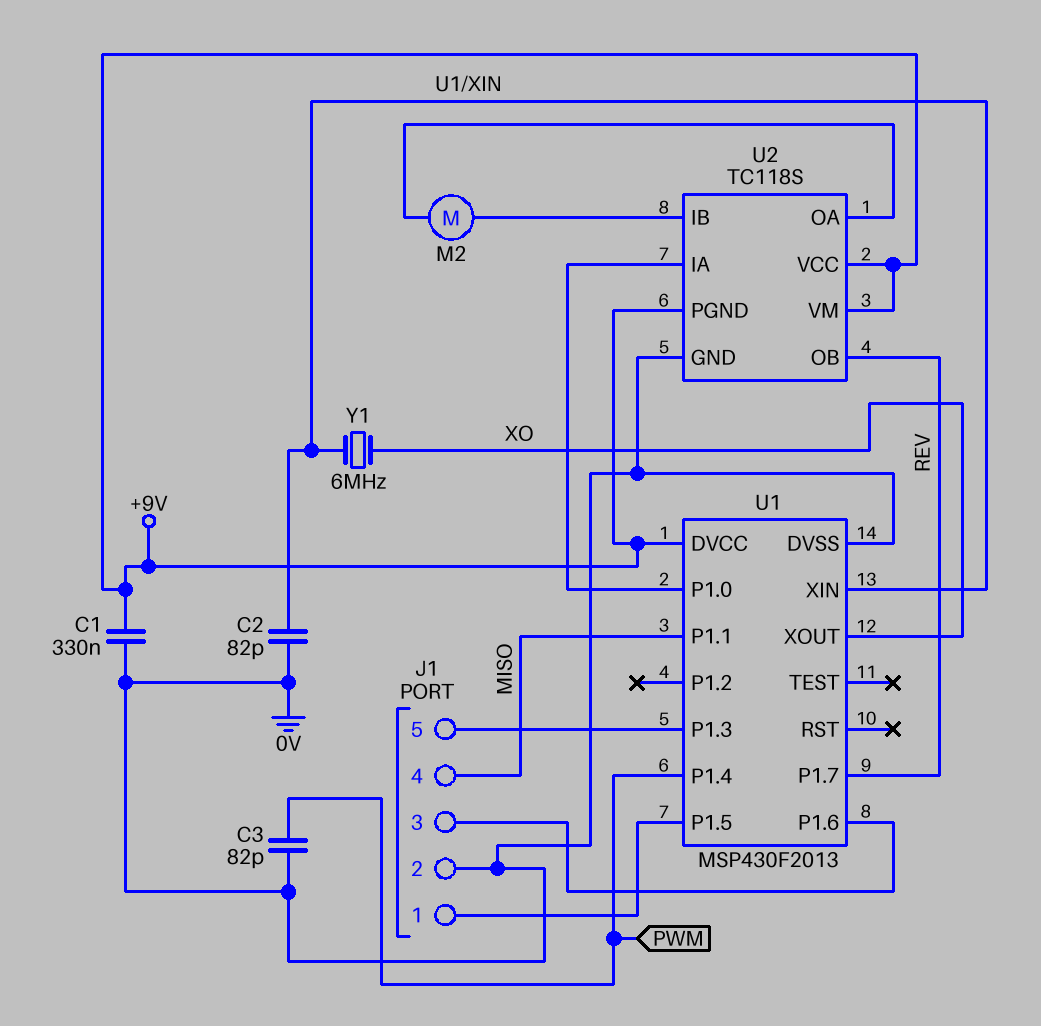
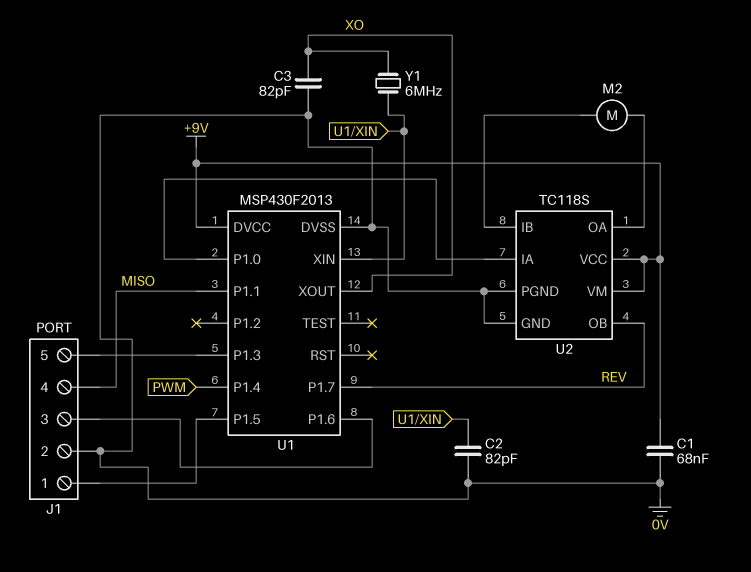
C1: 330nF (+9V, 0V) -> 68nF (+9V, 0V)
C3: 82pF (0V, PWM) -> 82pF (0V, XO)
U2 pin PGND: +9V -> 0V

